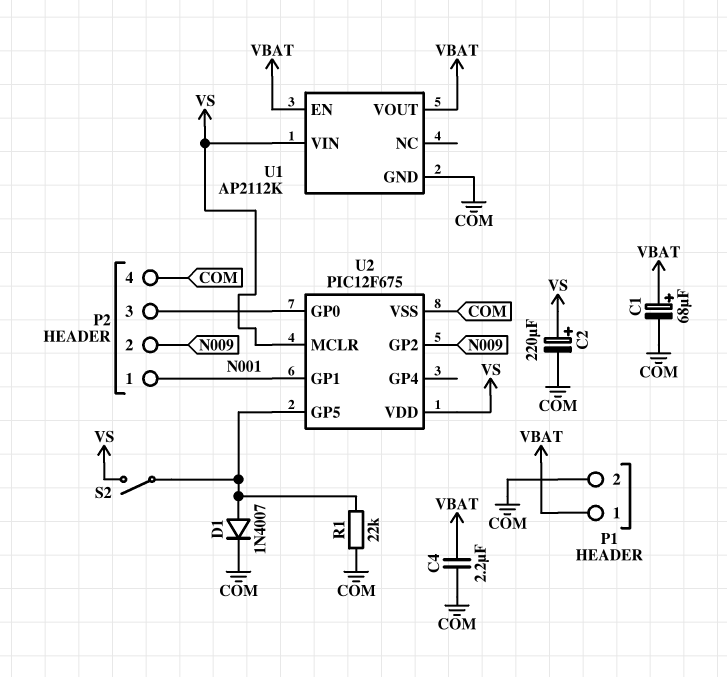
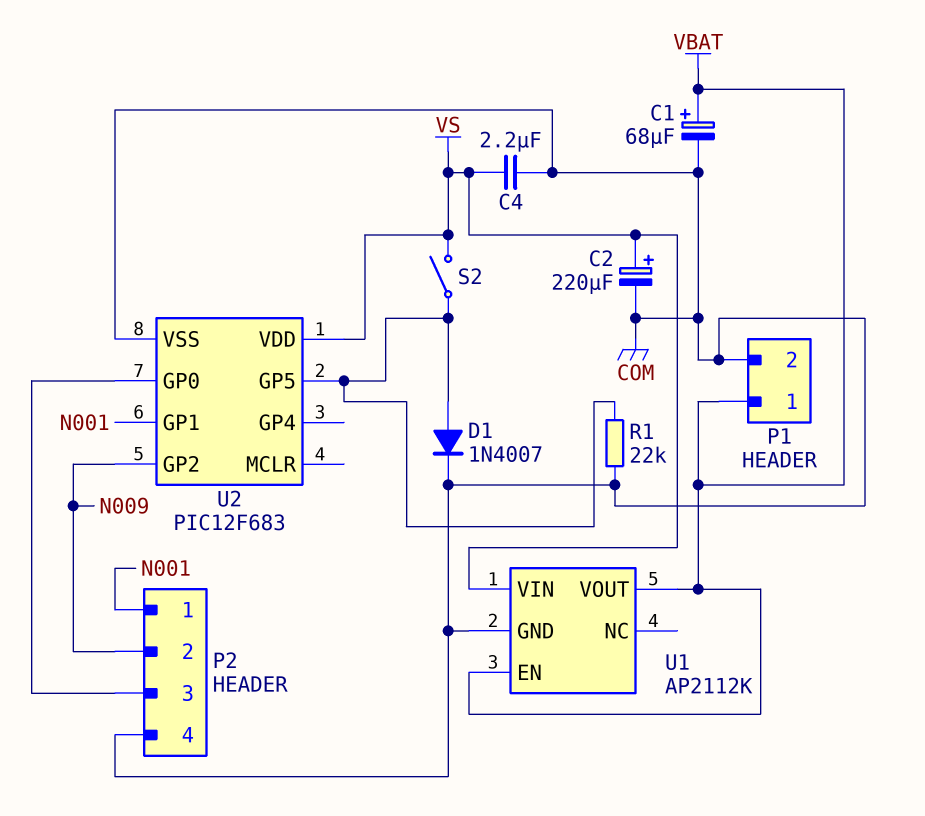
C4: 2.2uF (COM, VBAT) -> 2.2uF (COM, VS)
U2: PIC12F675 -> PIC12F683
U2 pin MCLR: VS -> none

